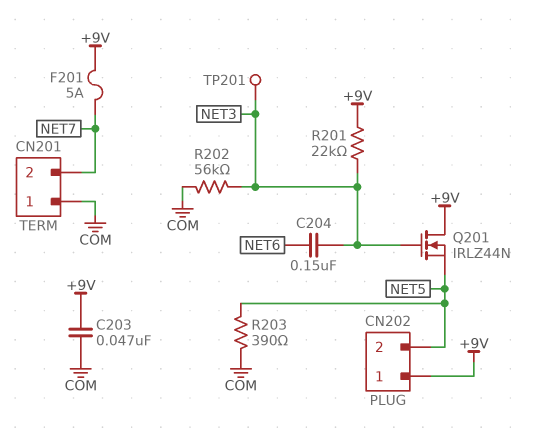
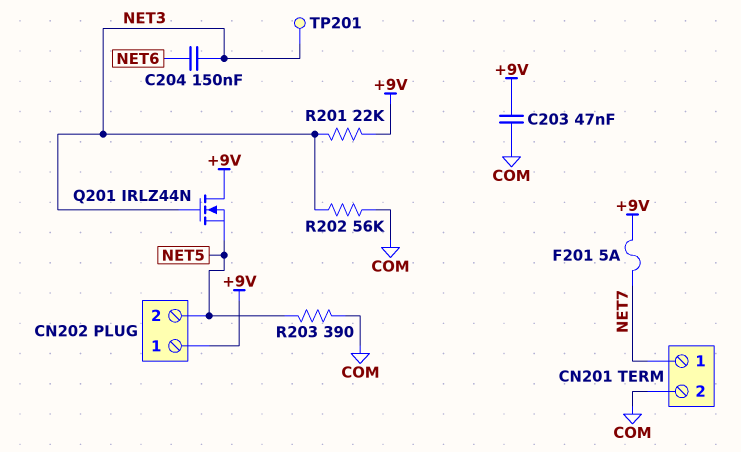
CN201 pin 1: COM -> NET7
CN201 pin 2: NET7 -> COM

